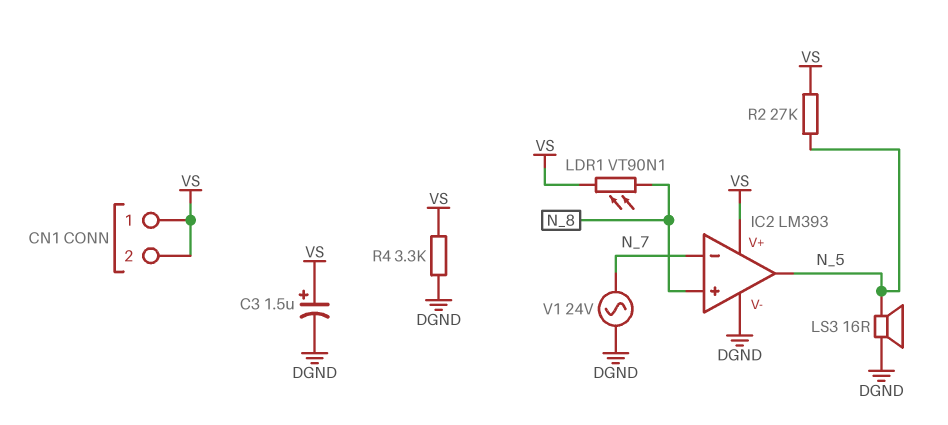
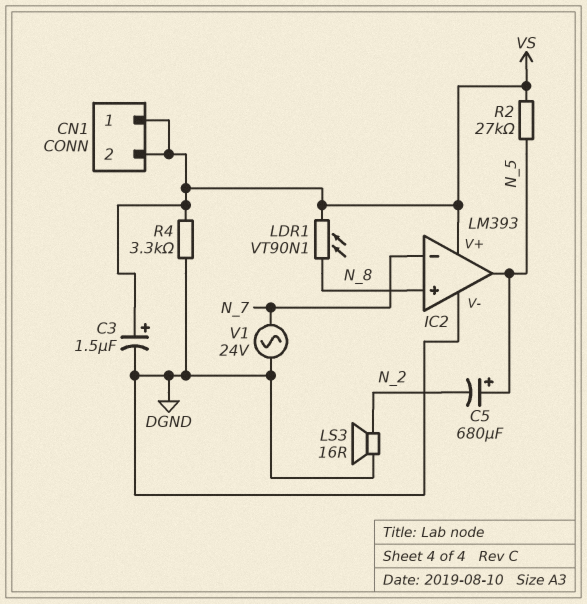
C5: none -> 680uF (plus N_5, minus N_2)
LS3: speaker 16R (DGND, N_5) -> speaker 16R (DGND, N_2)

